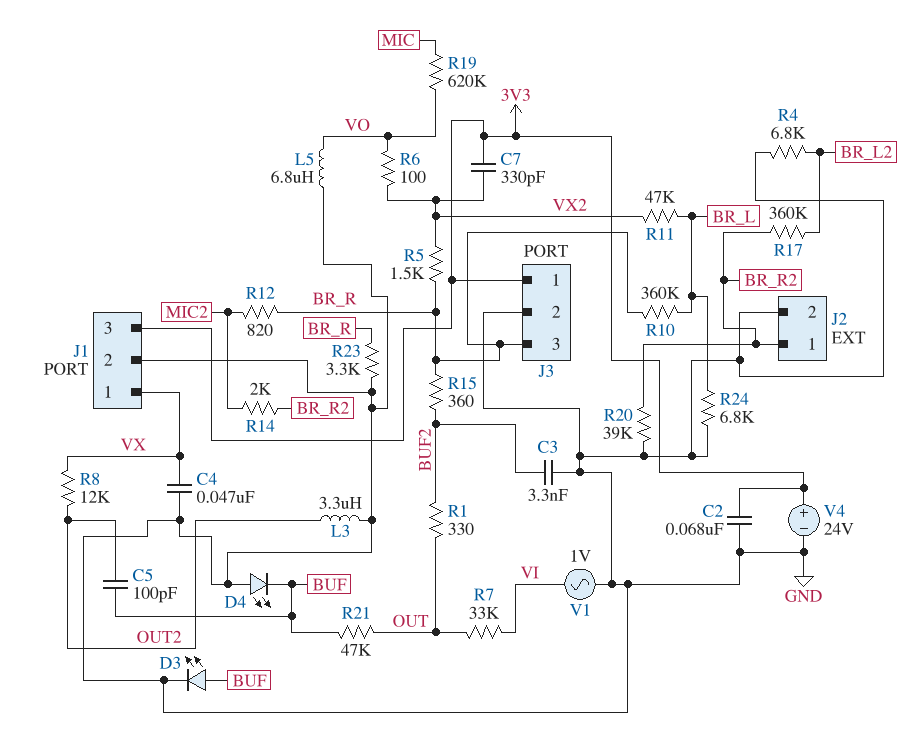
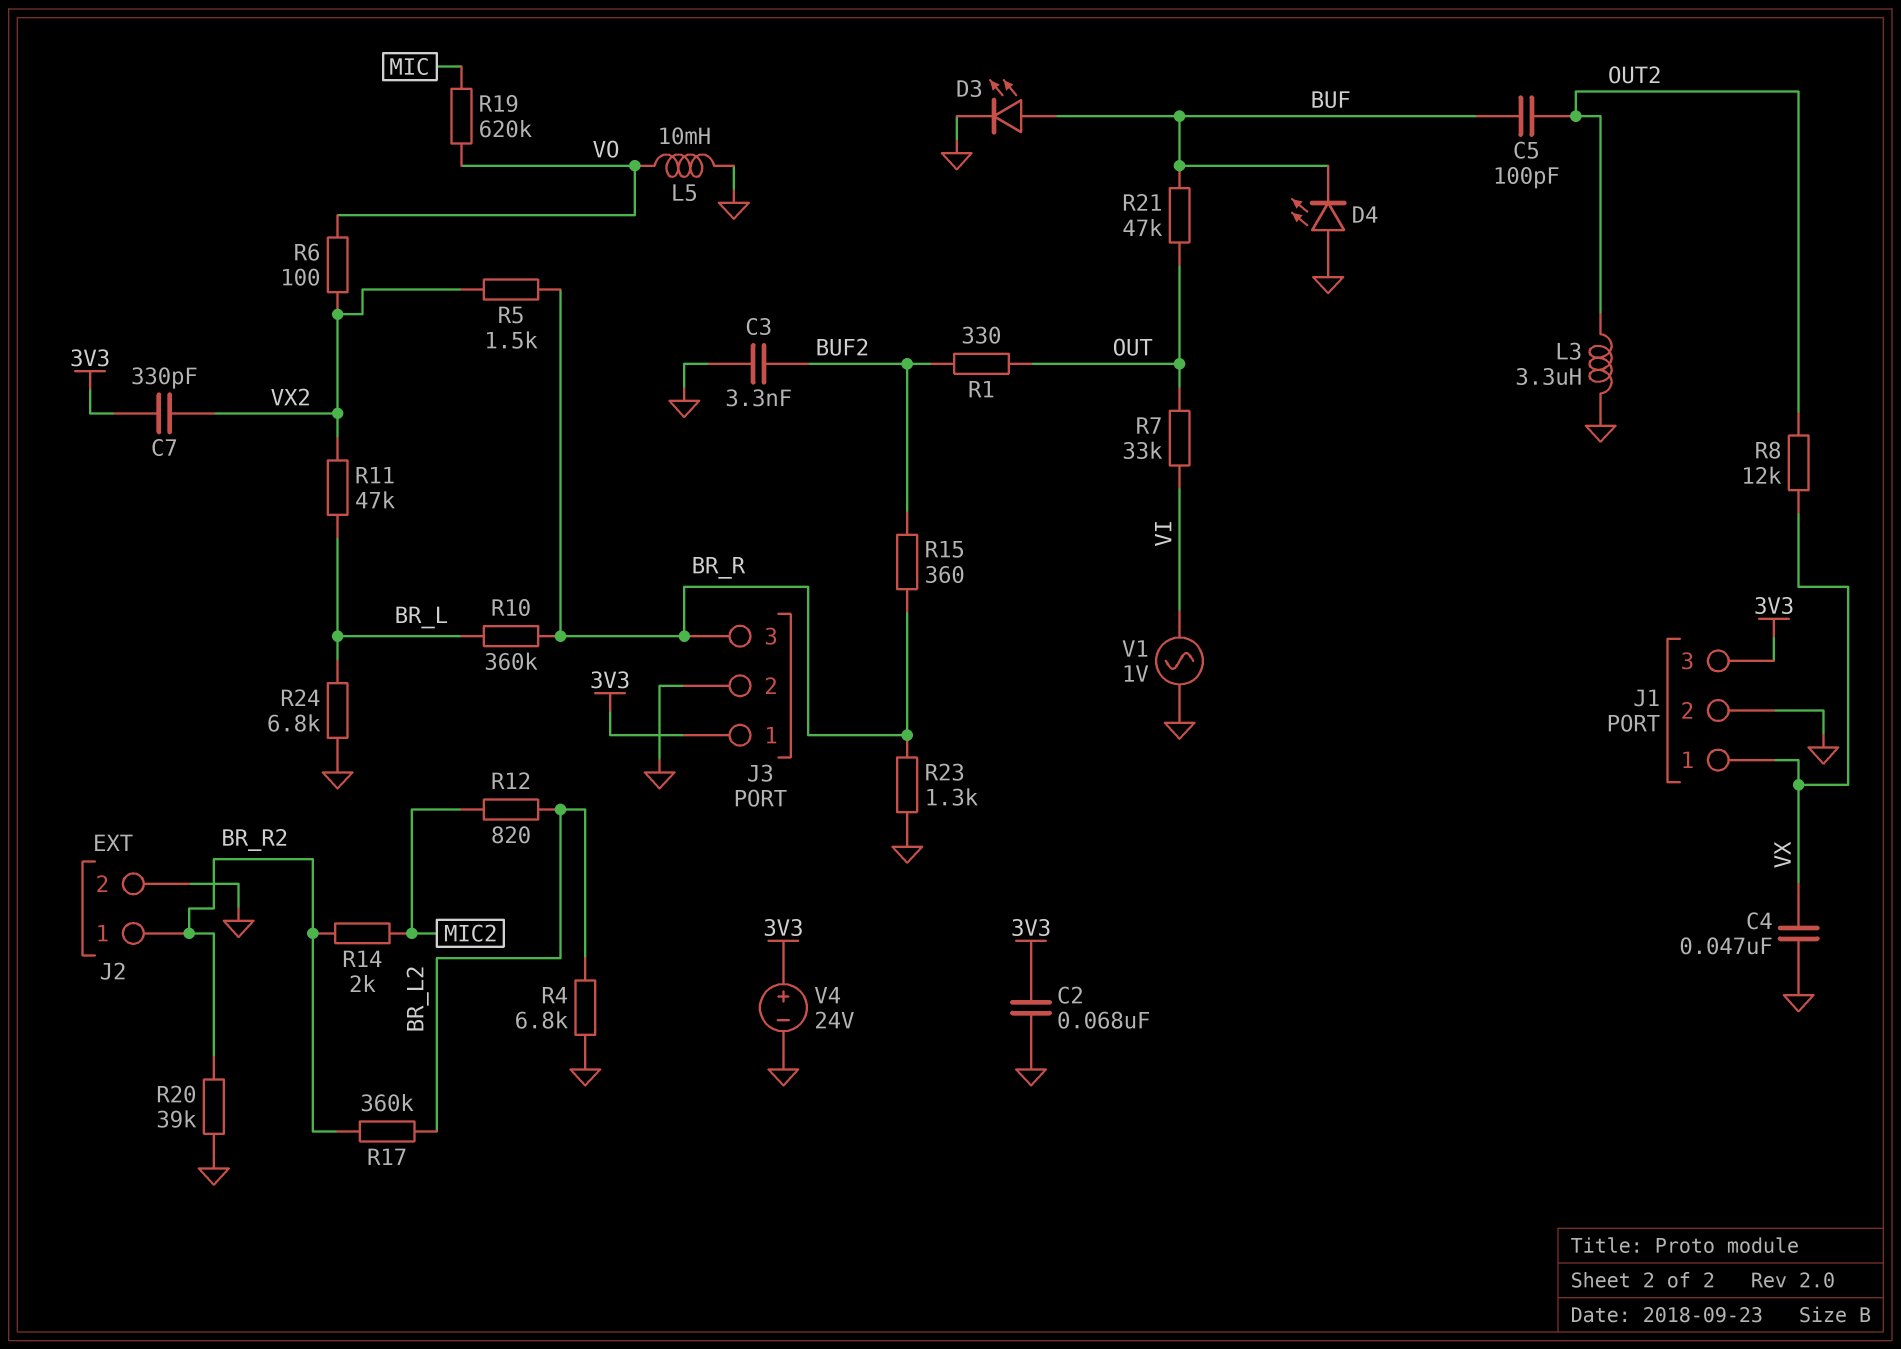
L5: 6.8uH (GND, VO) -> 10mH (GND, VO)
R12: 820 (BR_R, MIC2) -> 820 (BR_L2, MIC2)
R23: 3.3k (BR_R, GND) -> 1.3k (BR_R, GND)

